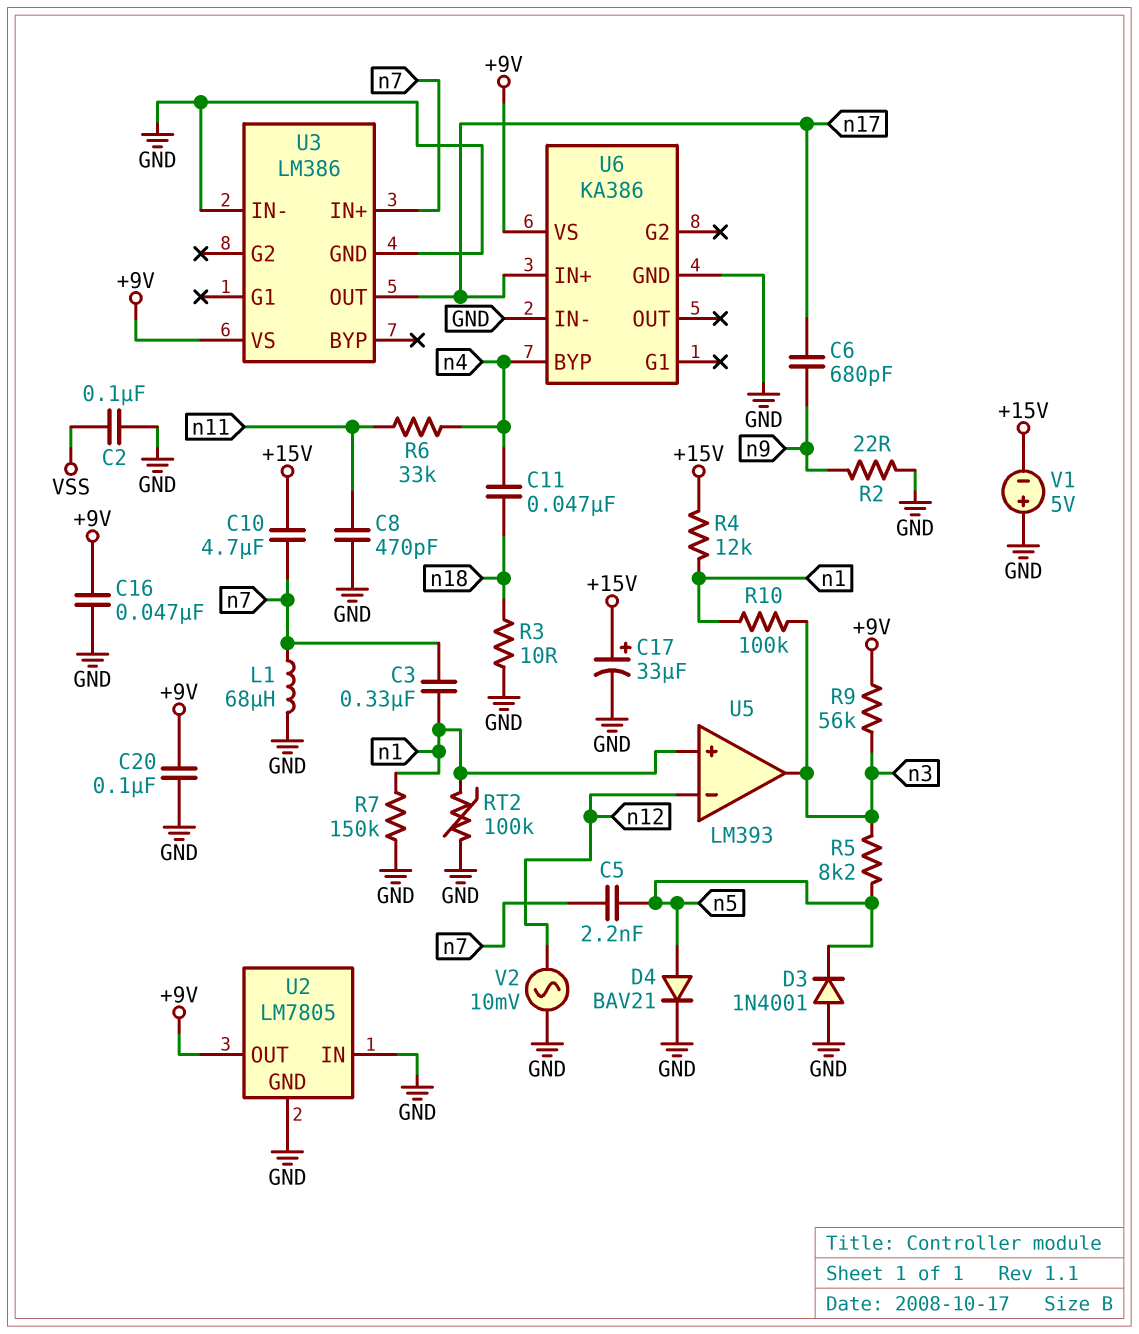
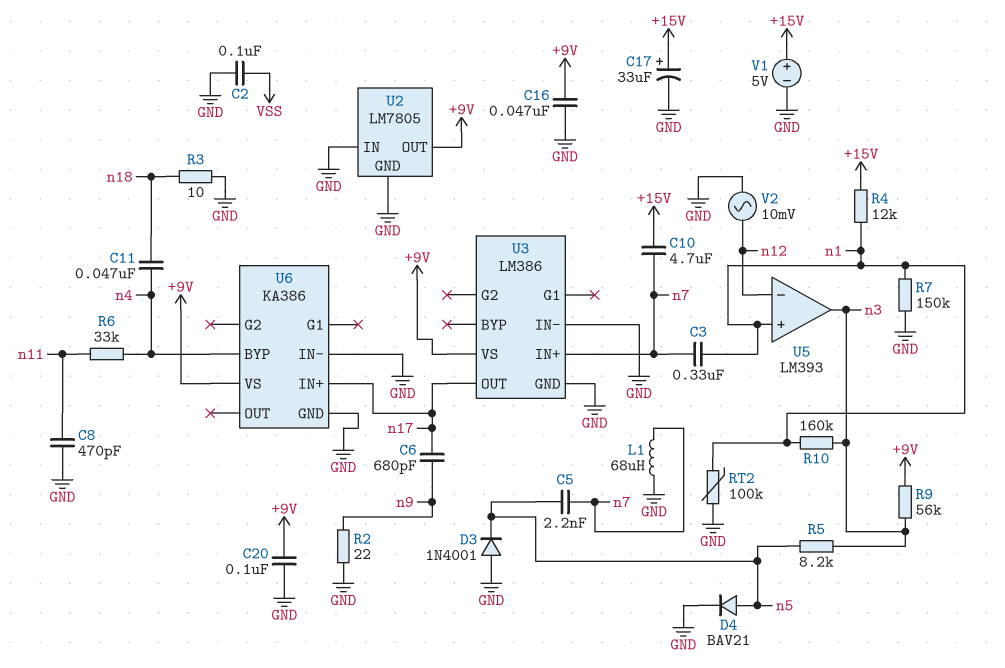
R10: 100k (n1, n3) -> 160k (n1, n3)
V1: 5V (plus GND, minus +15V) -> 5V (plus +15V, minus GND)

